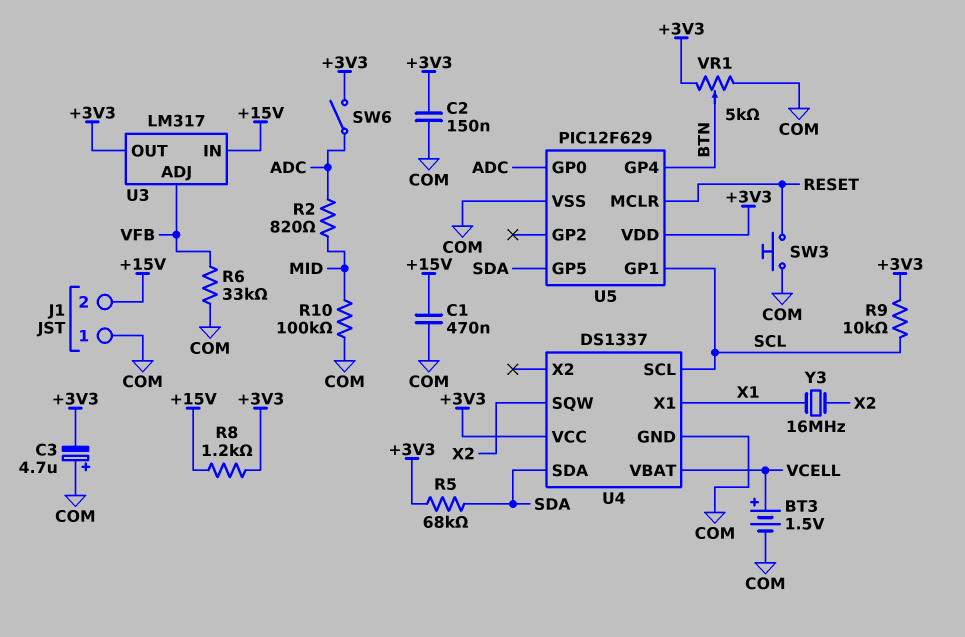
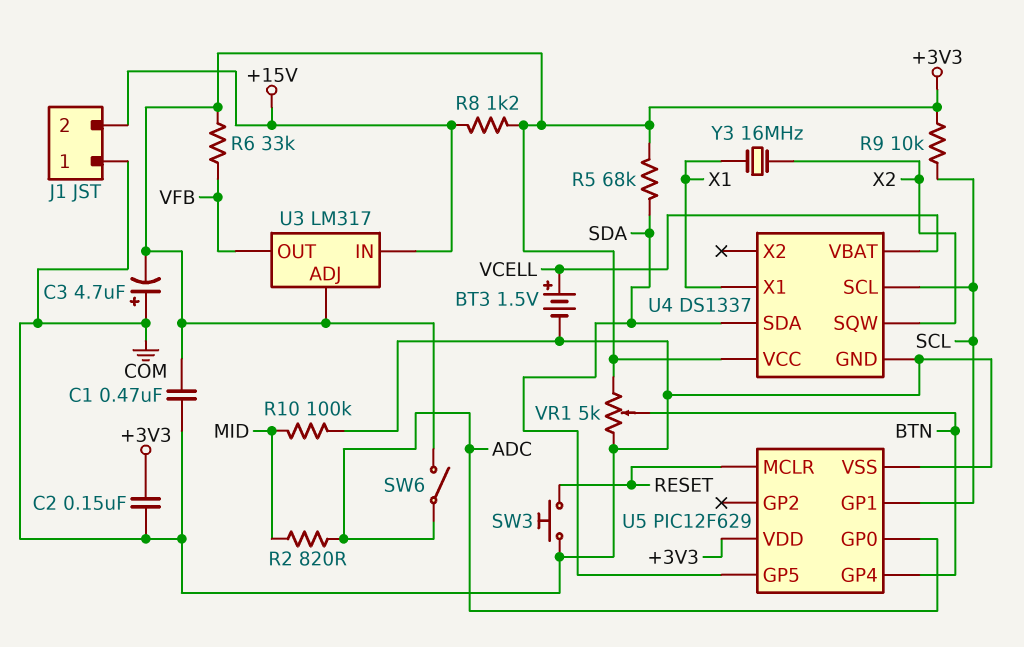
C1: 470nF (+15V, COM) -> 470nF (+3V3, COM)
R6: 33k (COM, VFB) -> 33k (+3V3, VFB)
U3 pin ADJ: VFB -> +3V3
U3 pin OUT: +3V3 -> VFB

